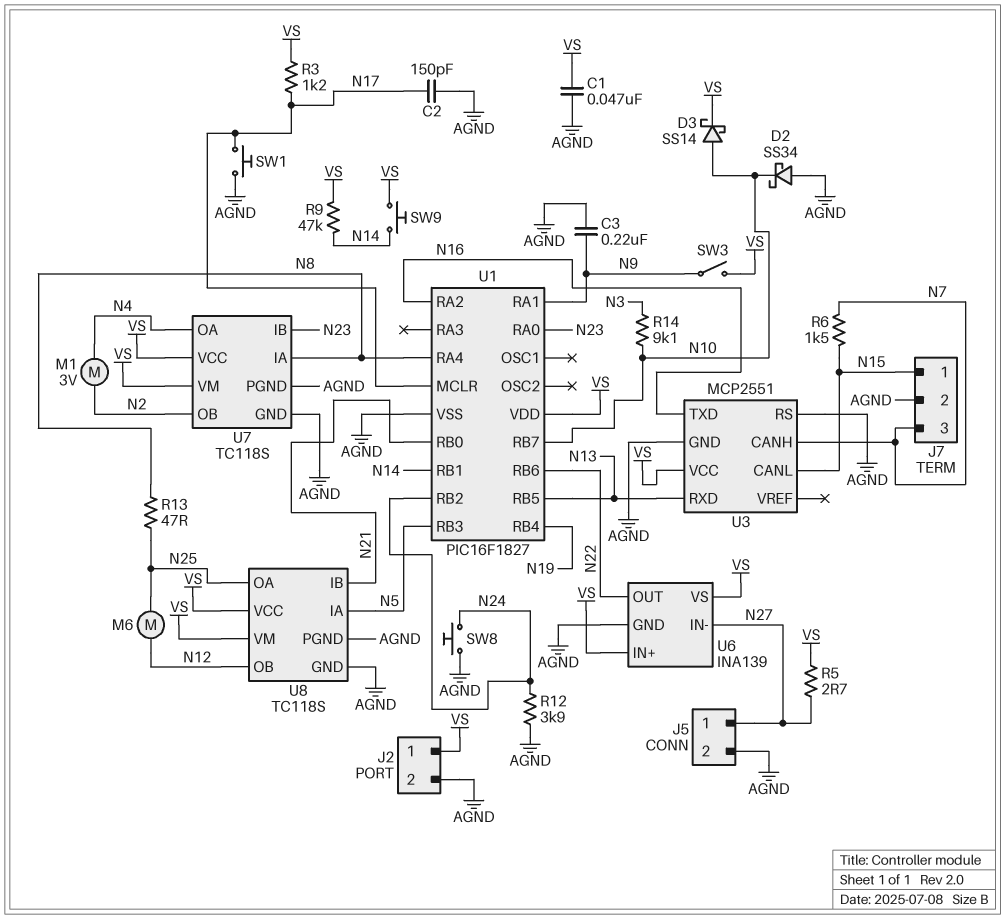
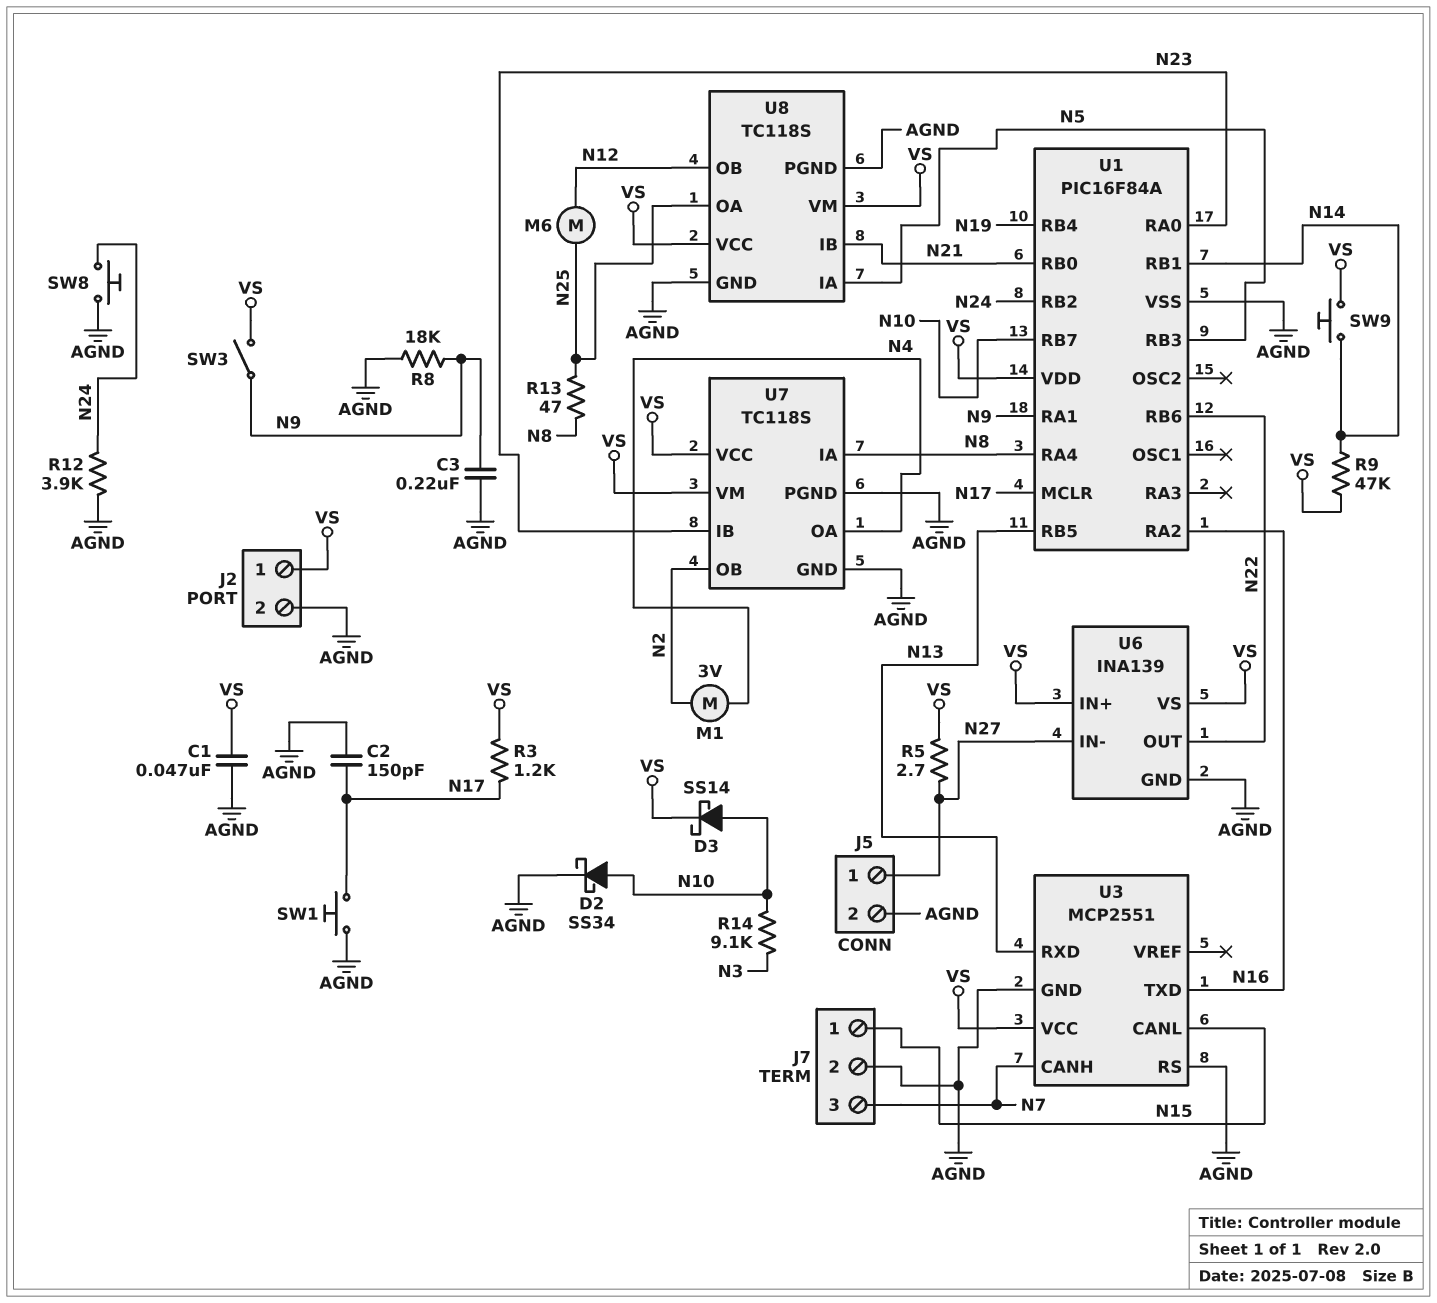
D2: schottky SS34 (A AGND, K N10) -> schottky SS34 (A N10, K AGND)
R6: 1.5k (N7, N15) -> none
R8: none -> 18k (AGND, N9)
U1: PIC16F1827 -> PIC16F84A

